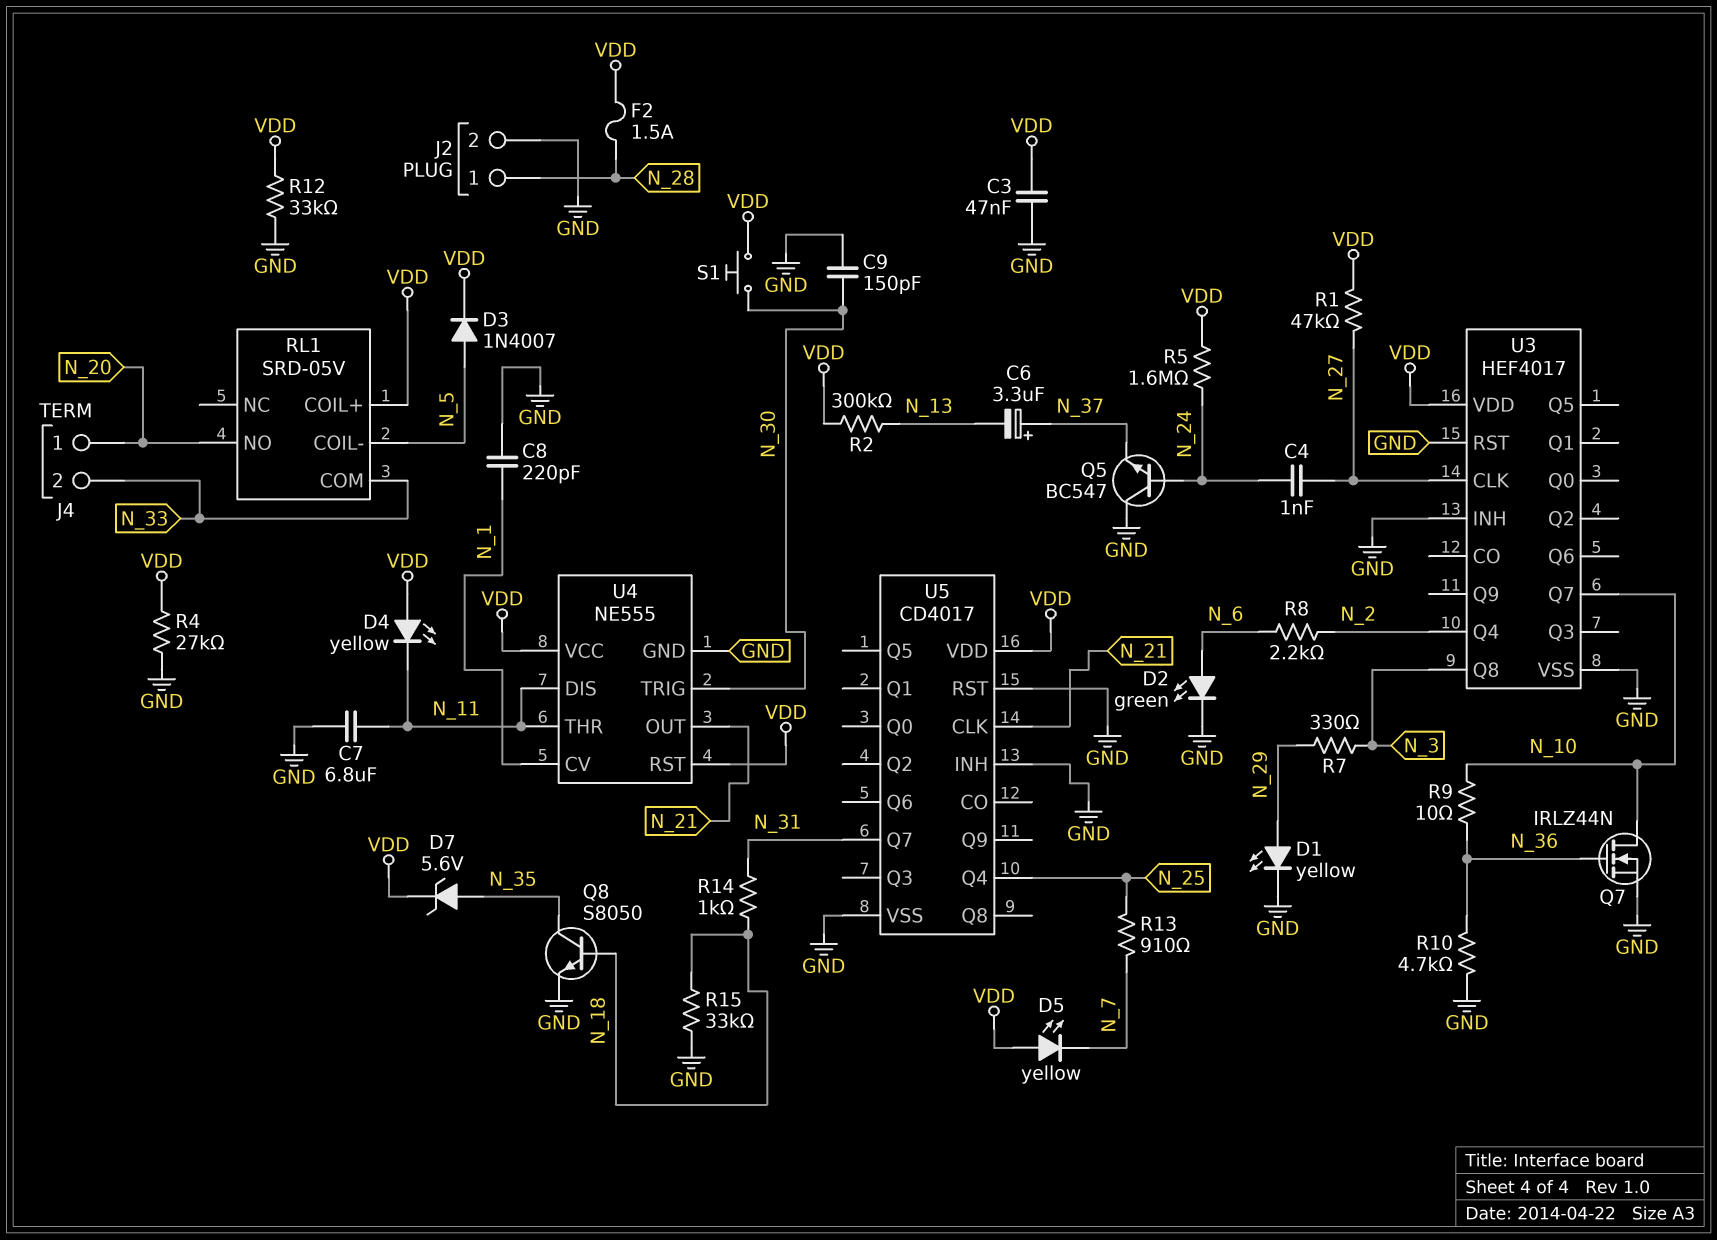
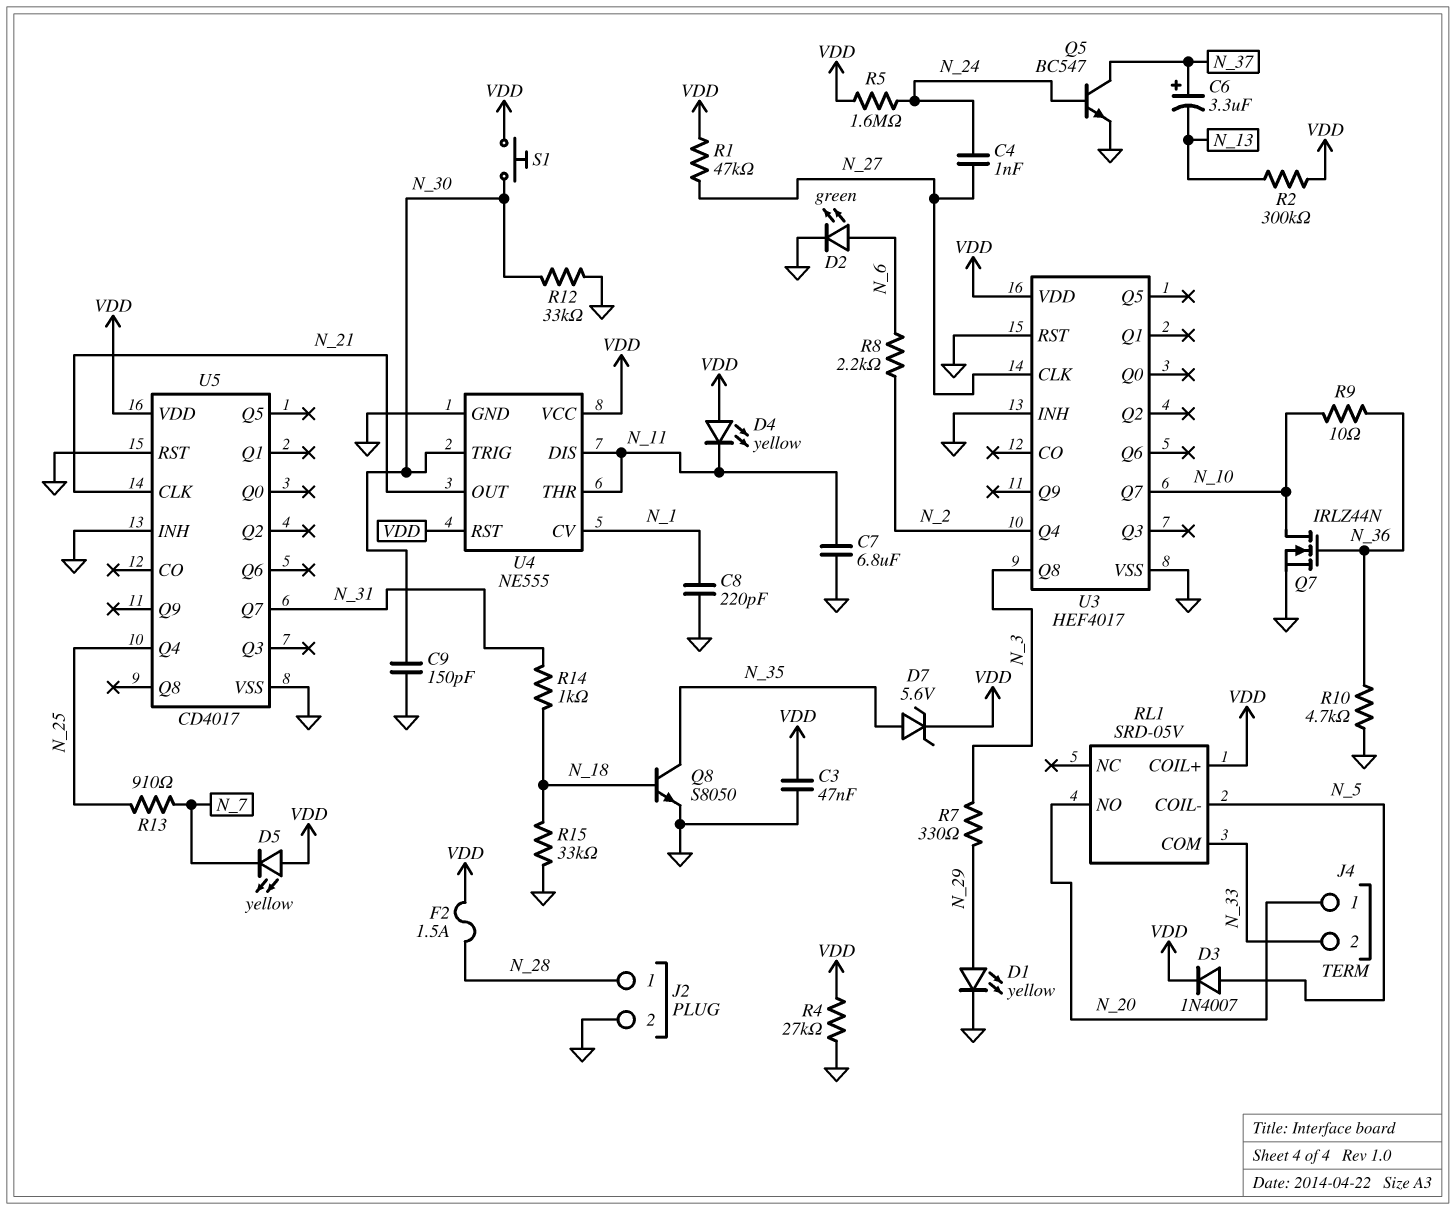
Q5: NPN BC547 (B N_24, C GND, E N_37) -> NPN BC547 (B N_24, C N_37, E GND)
R12: 33k (GND, VDD) -> 33k (GND, N_30)

